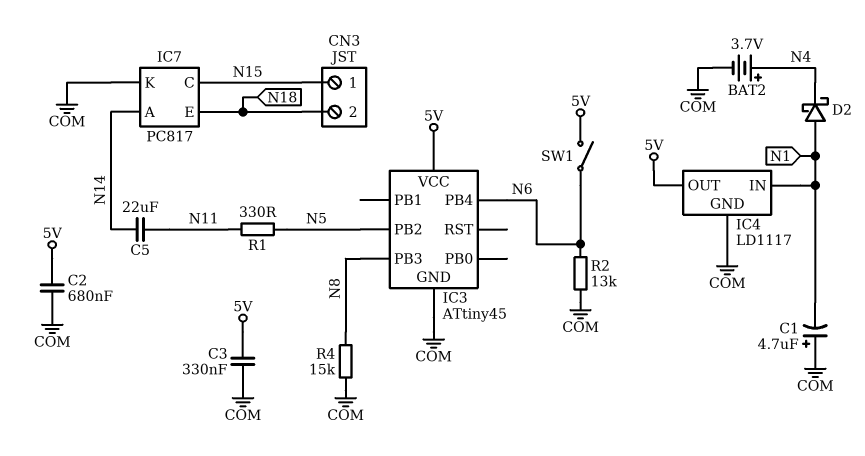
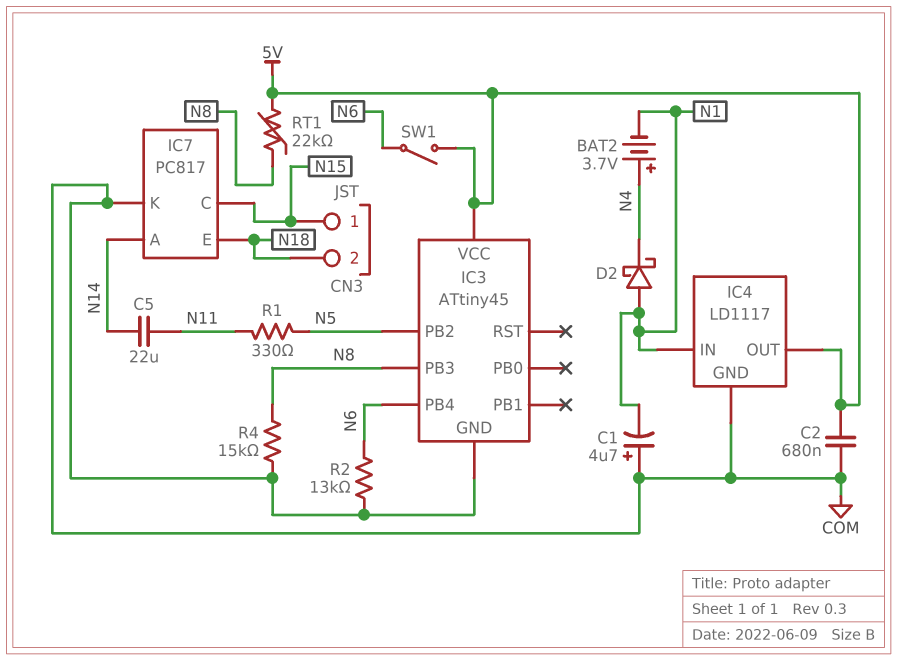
BAT2: 3.7V (plus N4, minus COM) -> 3.7V (plus N4, minus N1)
C3: 330nF (5V, COM) -> none
RT1: none -> 22k (5V, N8)

